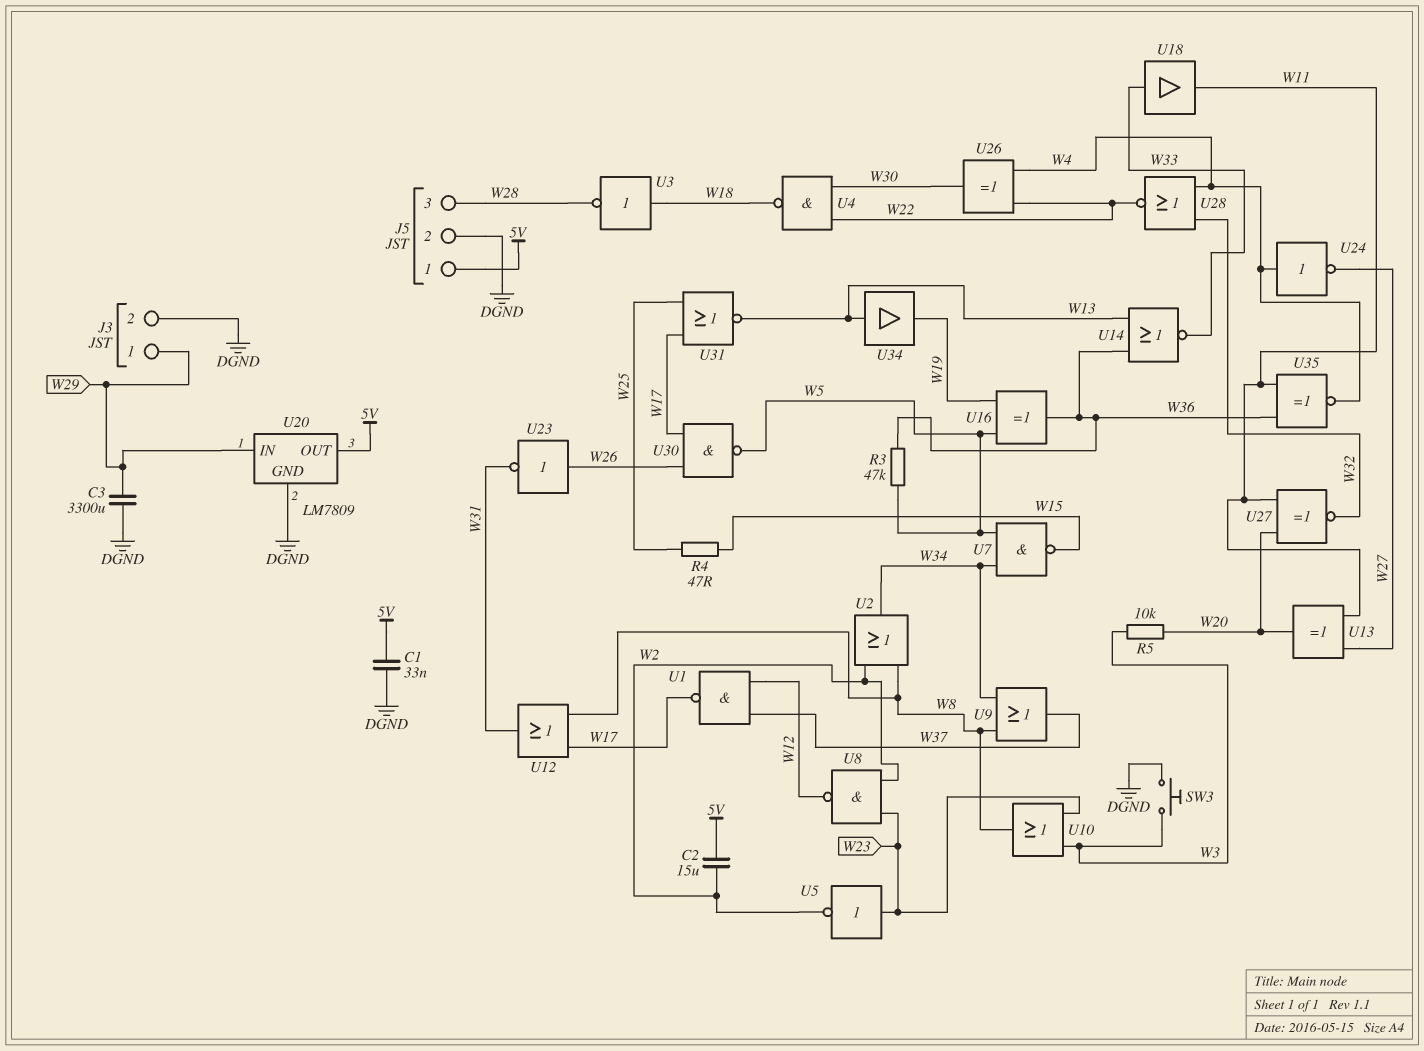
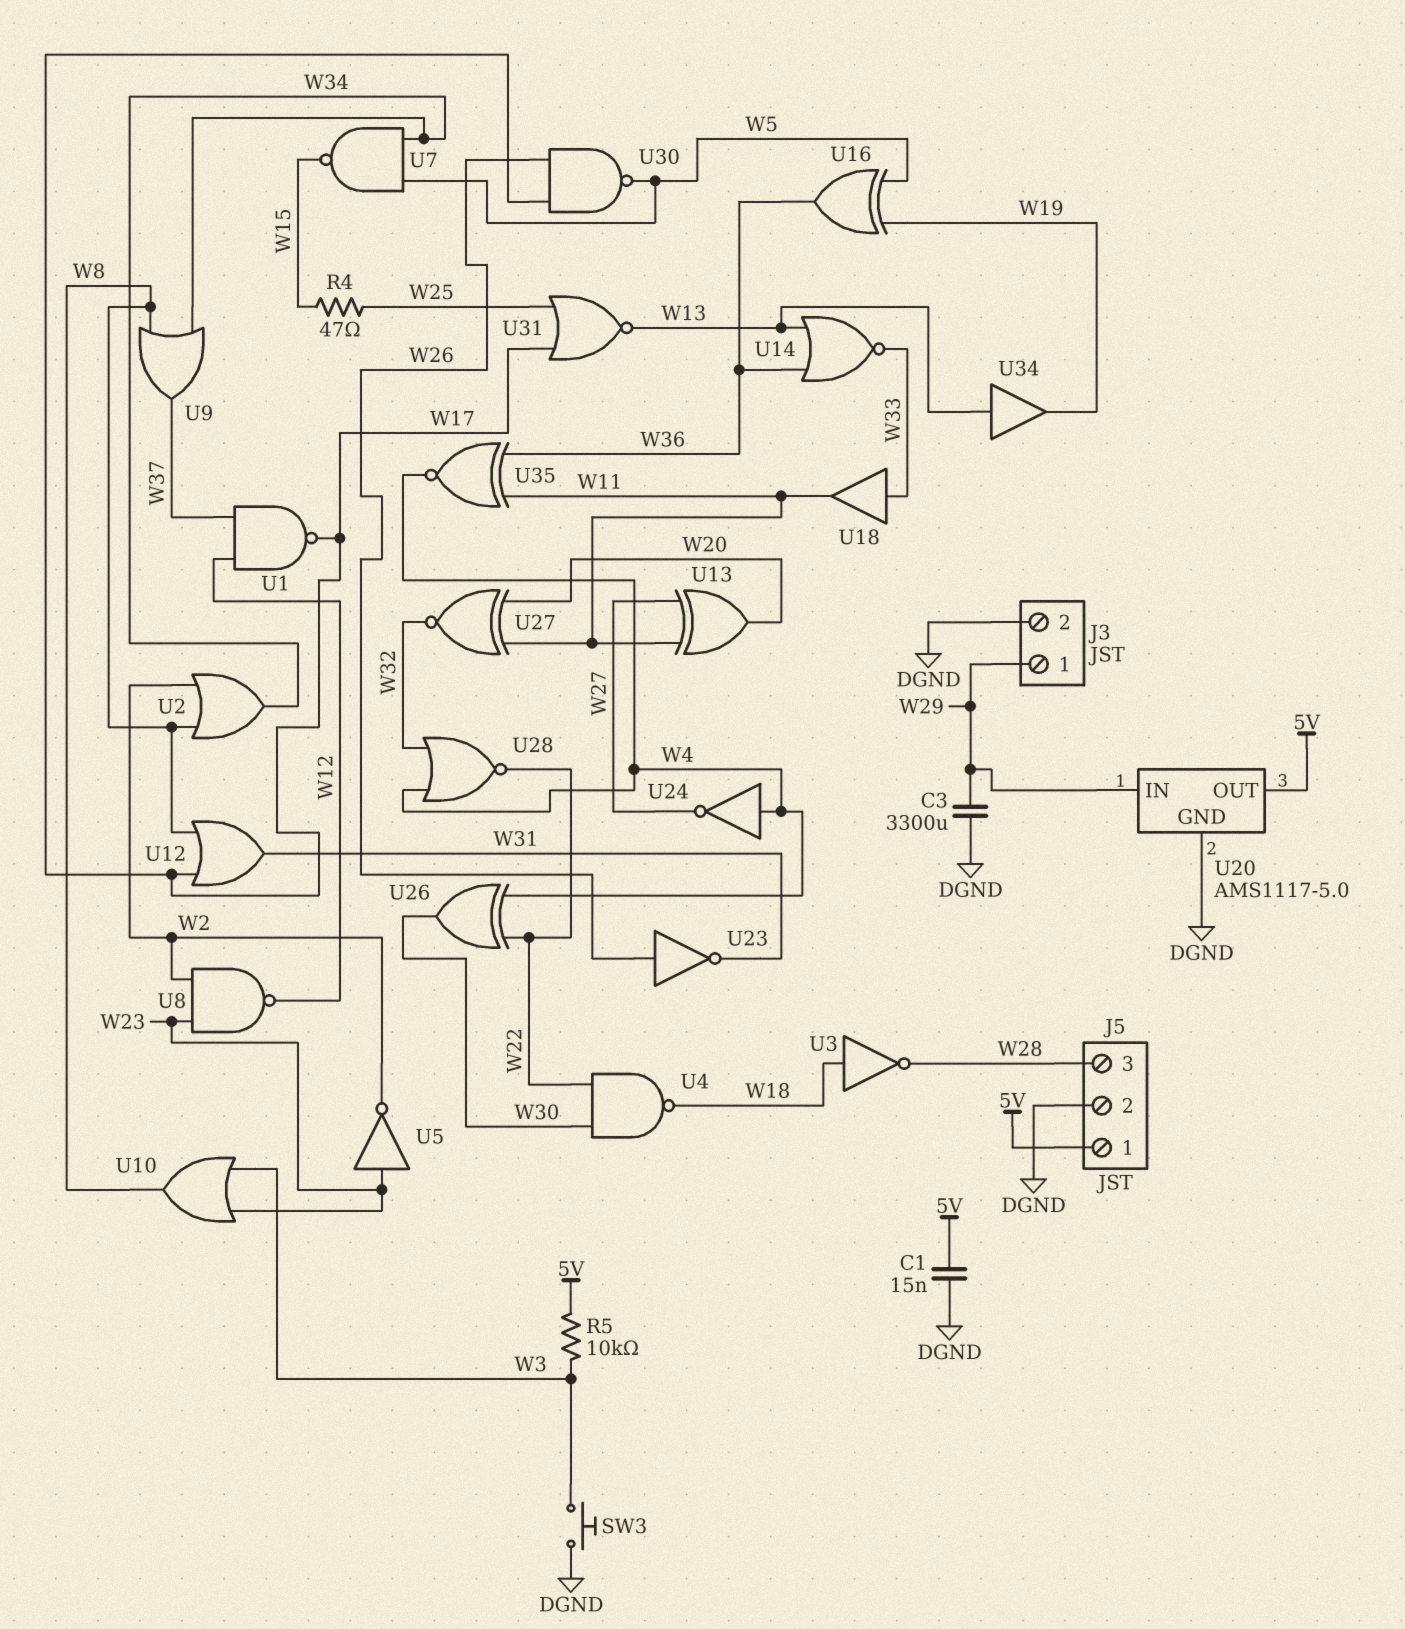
C1: 33nF (5V, DGND) -> 15nF (5V, DGND)
C2: 15uF (5V, W2) -> none
R3: 47k (W5, W36) -> none
R5: 10k (W3, W20) -> 10k (5V, W3)
U20: LM7809 -> AMS1117-5.0

